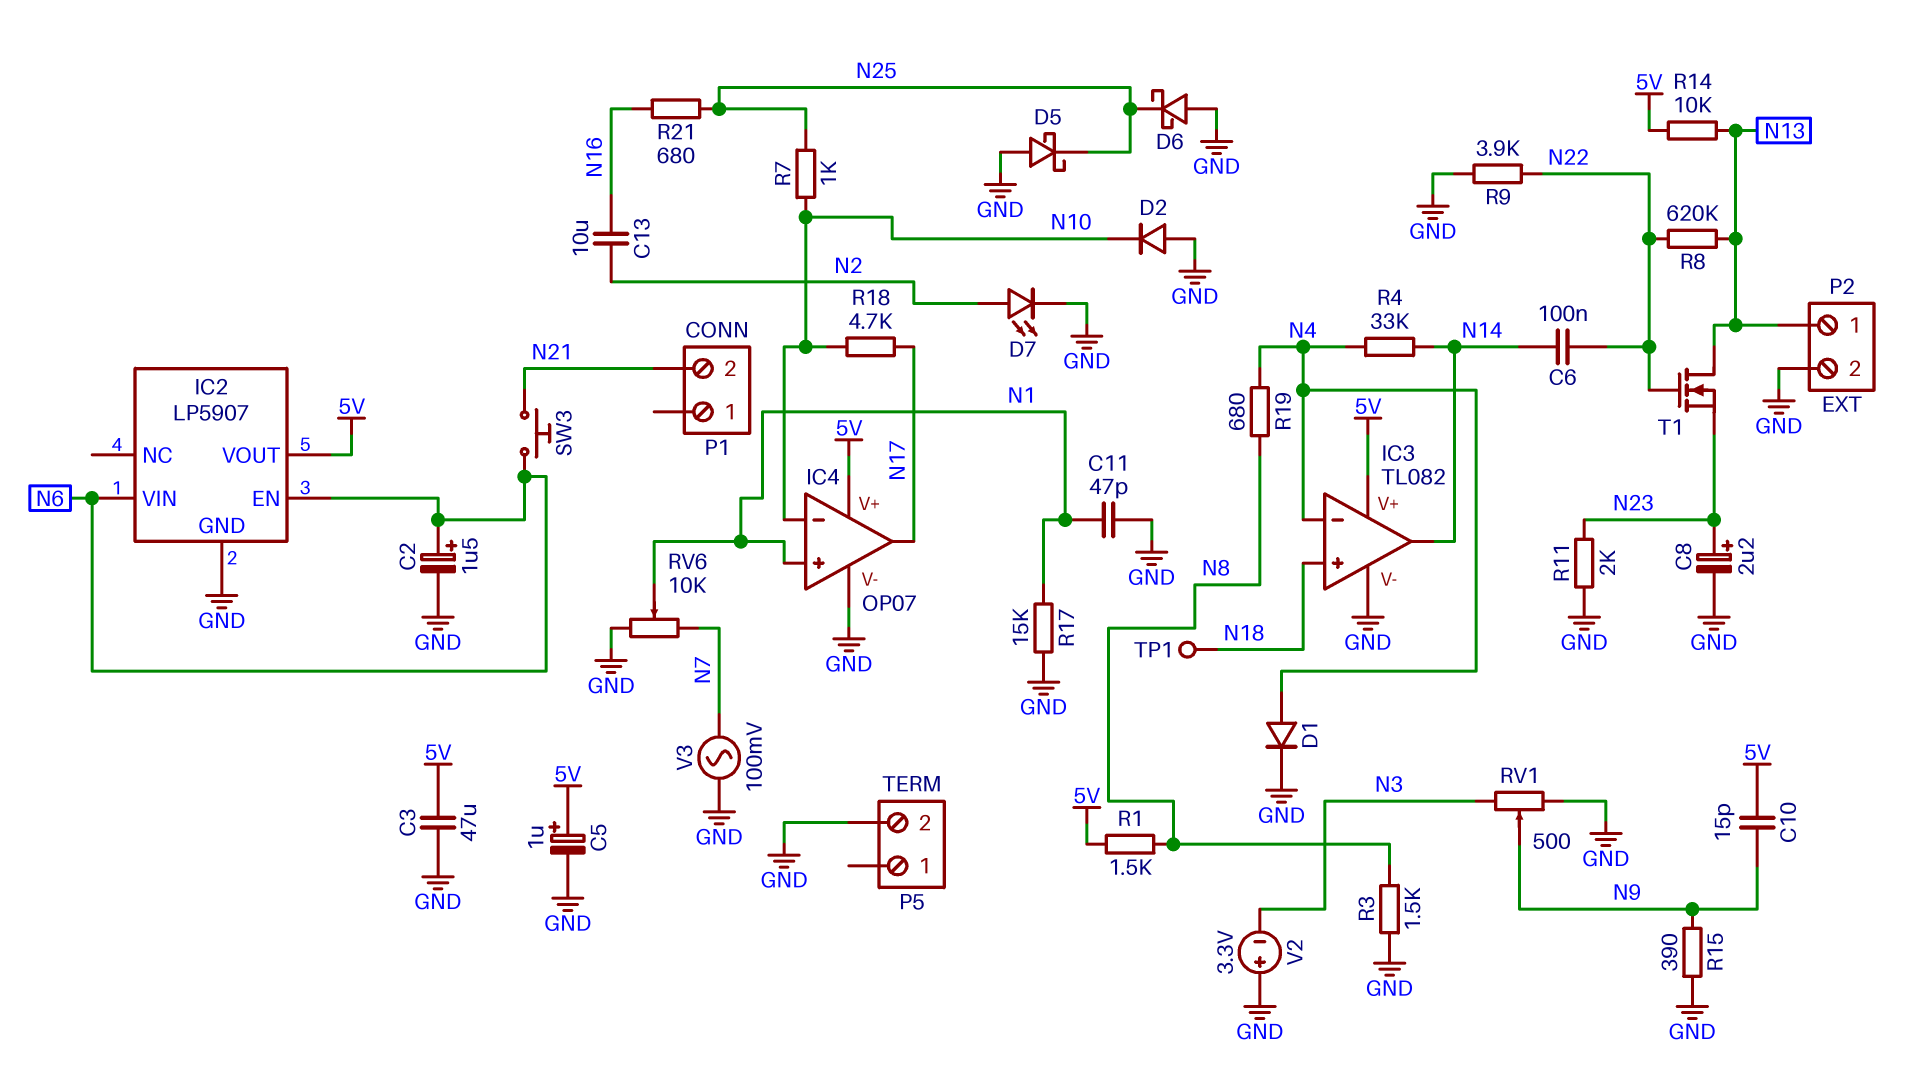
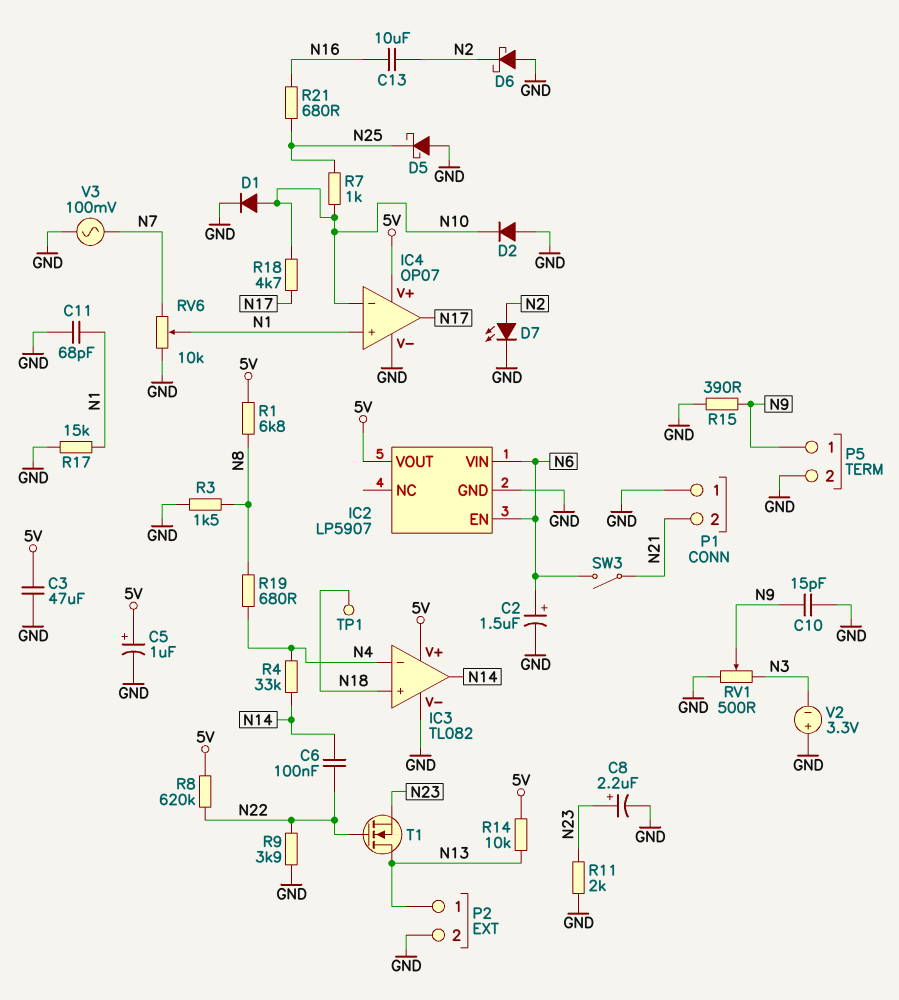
C10: 15pF (5V, N9) -> 15pF (GND, N9)
C11: 47pF (GND, N1) -> 68pF (GND, N1)
D1: diode (A N4, K GND) -> diode (A N10, K GND)
D6: schottky (A GND, K N25) -> schottky (A GND, K N2)
P1 pin 1: none -> GND
P5 pin 1: none -> N9
R1: 1.5k (5V, N8) -> 6.8k (5V, N8)
R8: 620k (N13, N22) -> 620k (5V, N22)
SW3: button (N6, N21) -> switch (N6, N21)

